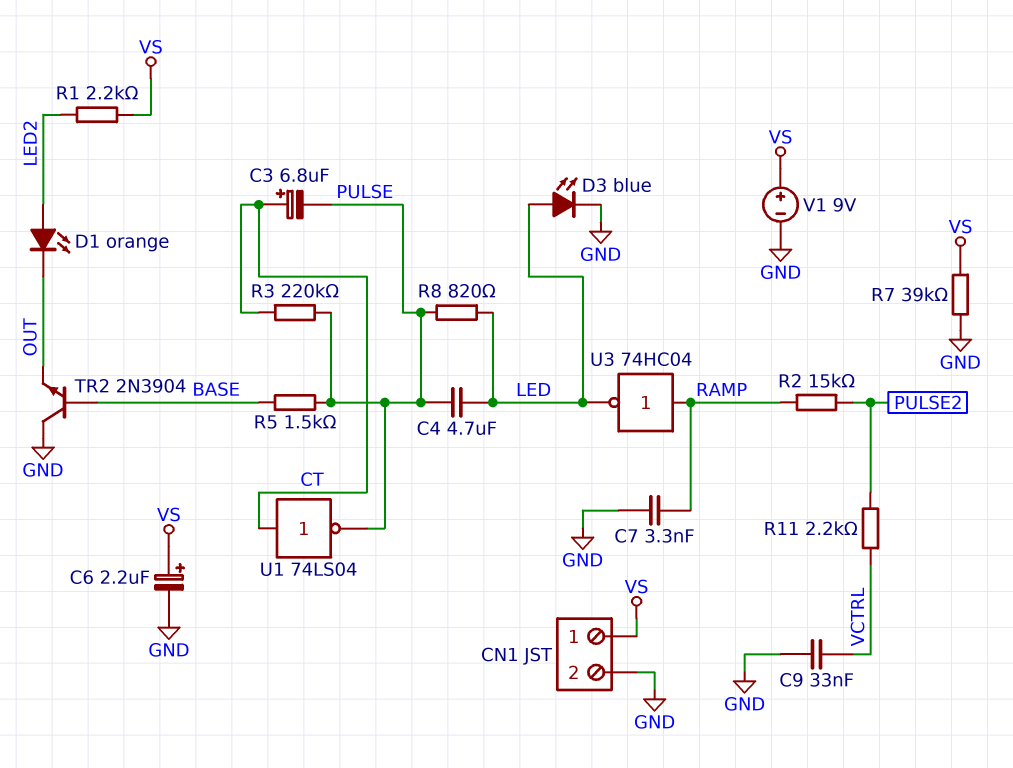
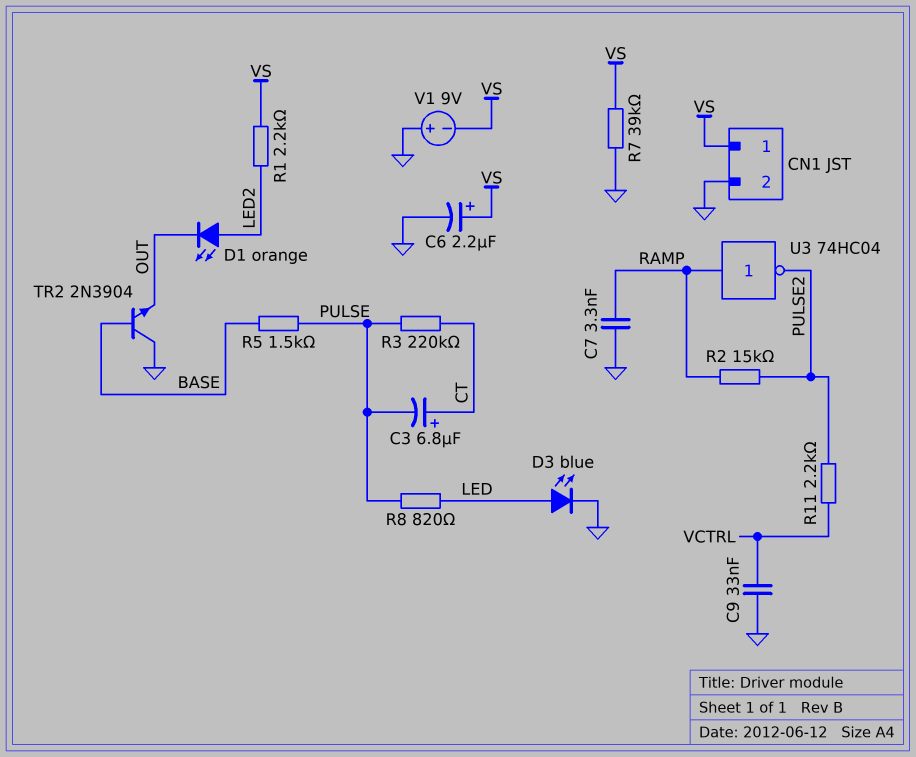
C4: 4.7uF (LED, PULSE) -> none
U1: NOT 74LS04 (in CT, out PULSE) -> none
U3: NOT 74HC04 (in RAMP, out LED) -> NOT 74HC04 (in RAMP, out PULSE2)
V1: 9V (plus VS, minus GND) -> 9V (plus GND, minus VS)

